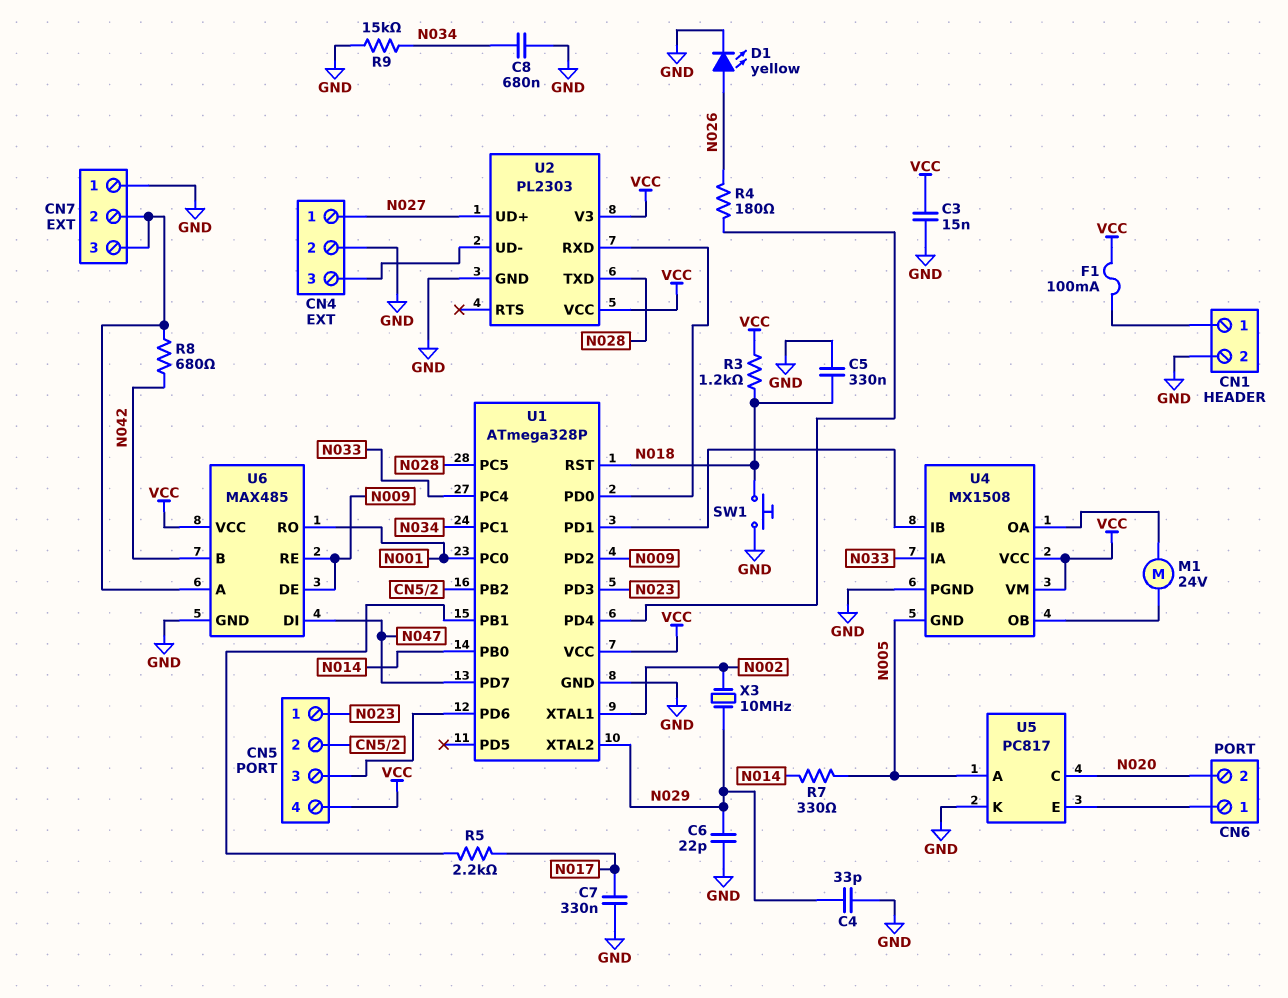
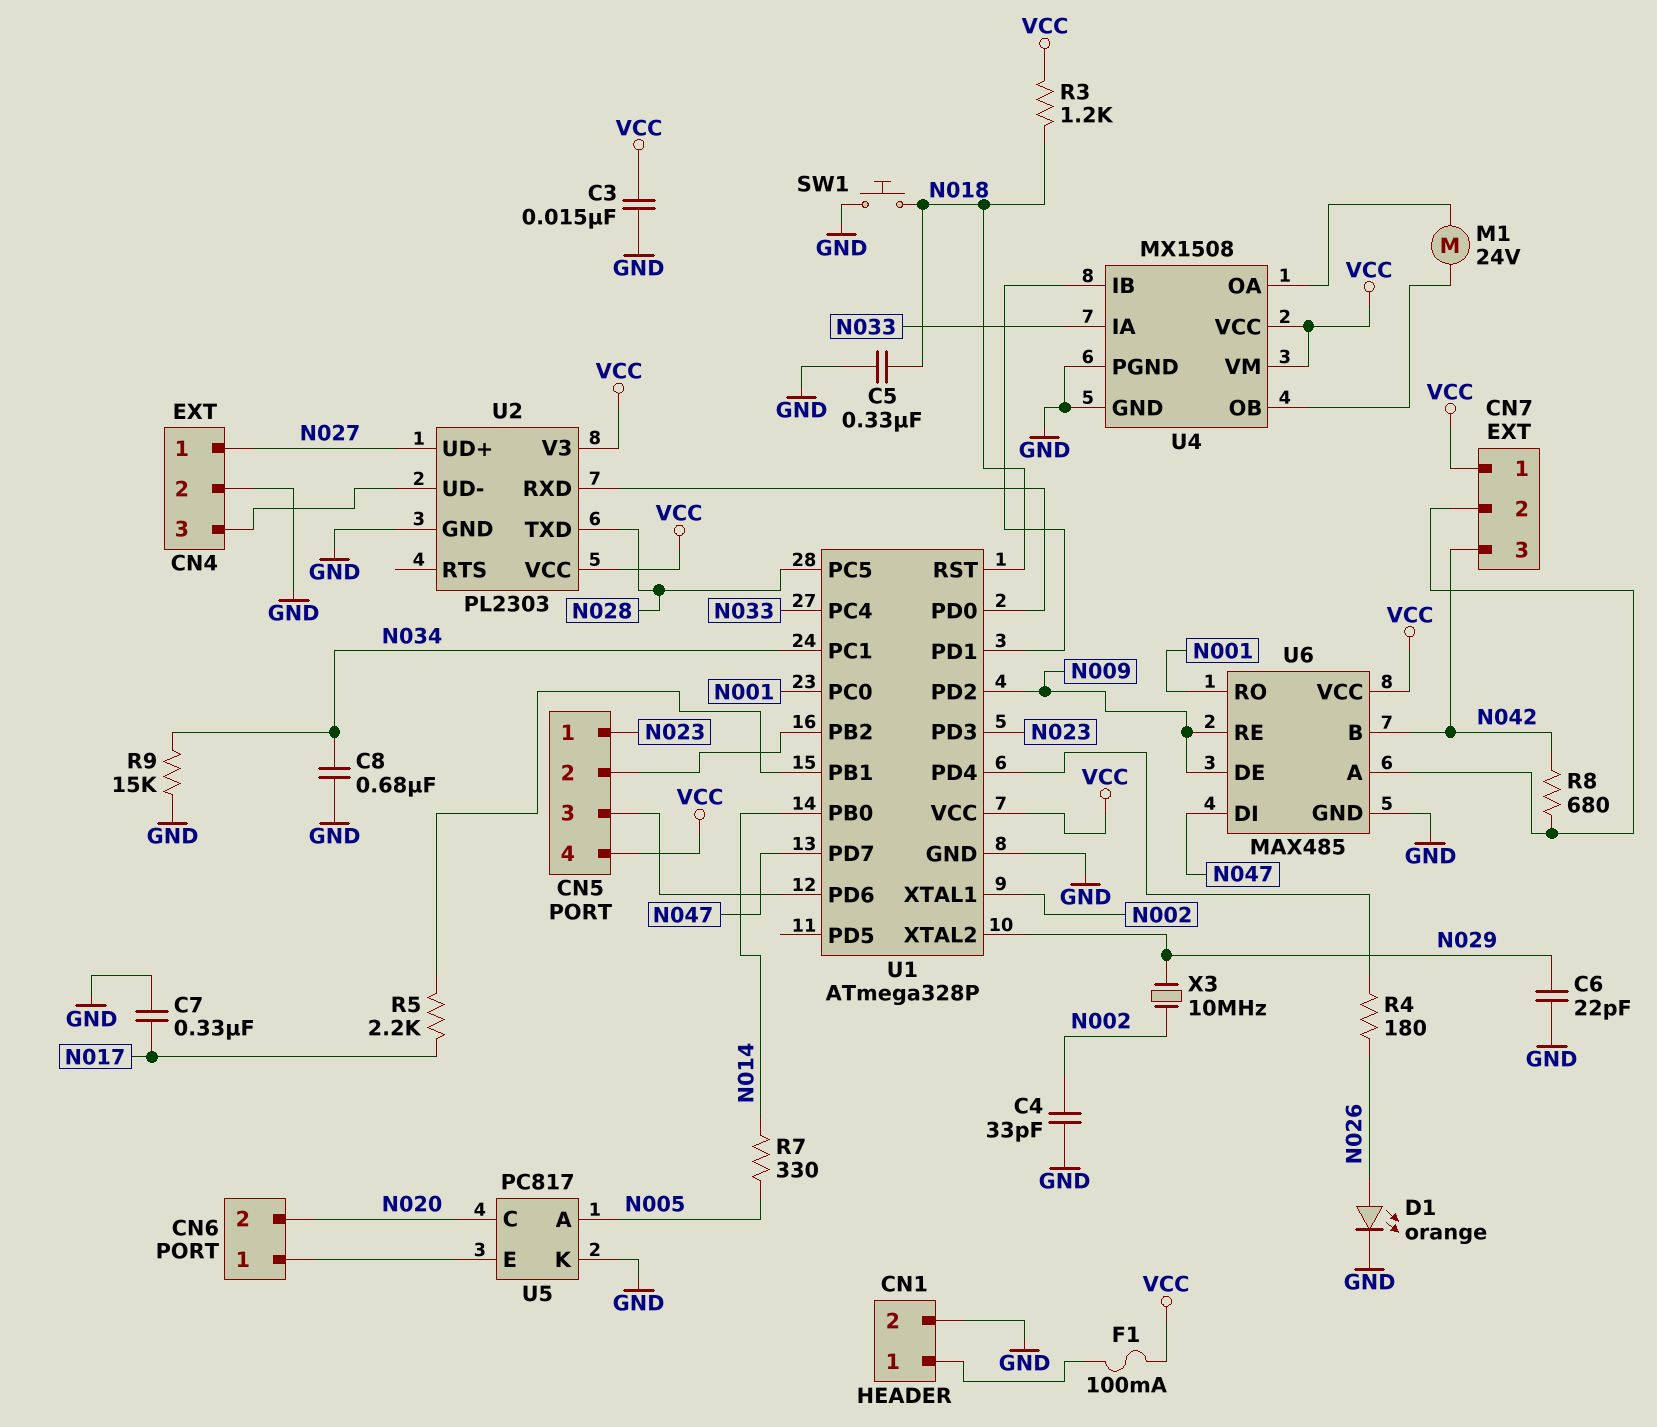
C4: 33pF (GND, N029) -> 33pF (GND, N002)
CN7 pin 1: GND -> VCC
CN7 pin 3: CN7/2 -> N042
D1: LED yellow (A N026, K GND) -> LED orange (A N026, K GND)
U4 pin GND: N005 -> GND

